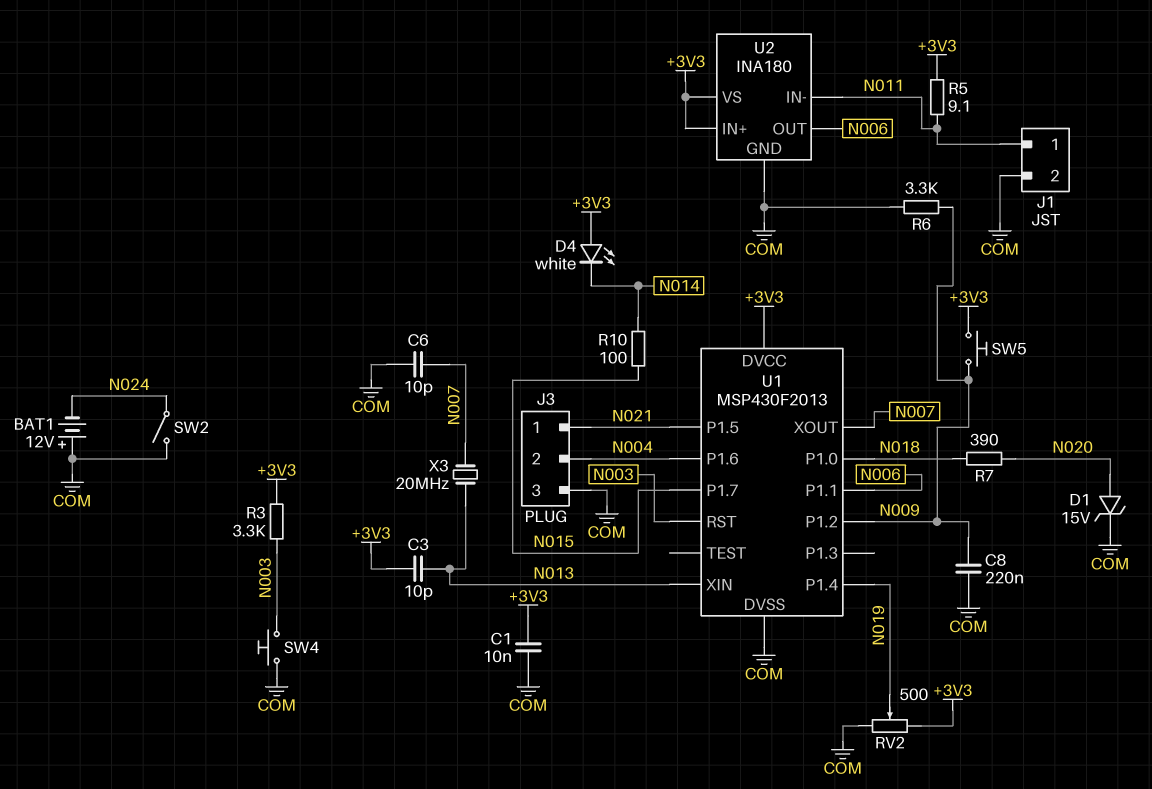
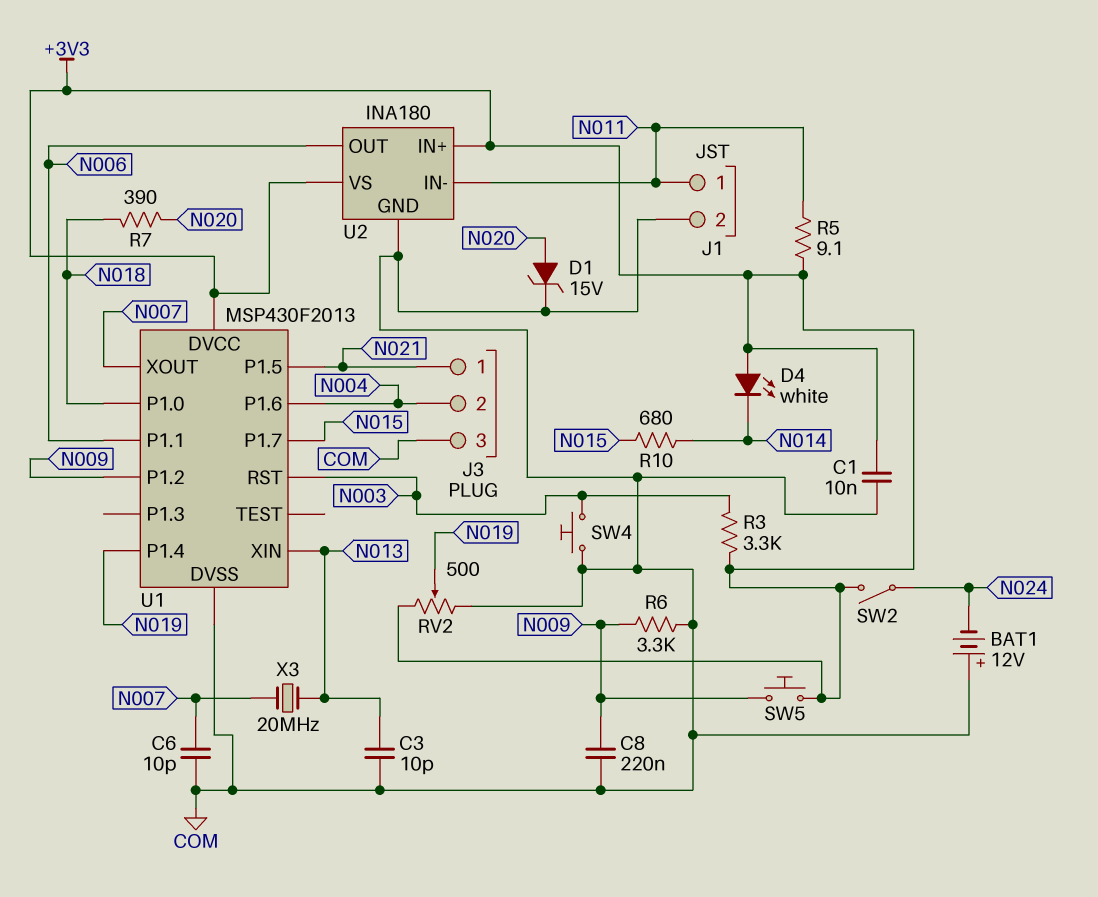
C3: 10pF (+3V3, N013) -> 10pF (COM, N013)
R10: 100 (N014, N015) -> 680 (N014, N015)
SW2: switch (COM, N024) -> switch (+3V3, N024)

